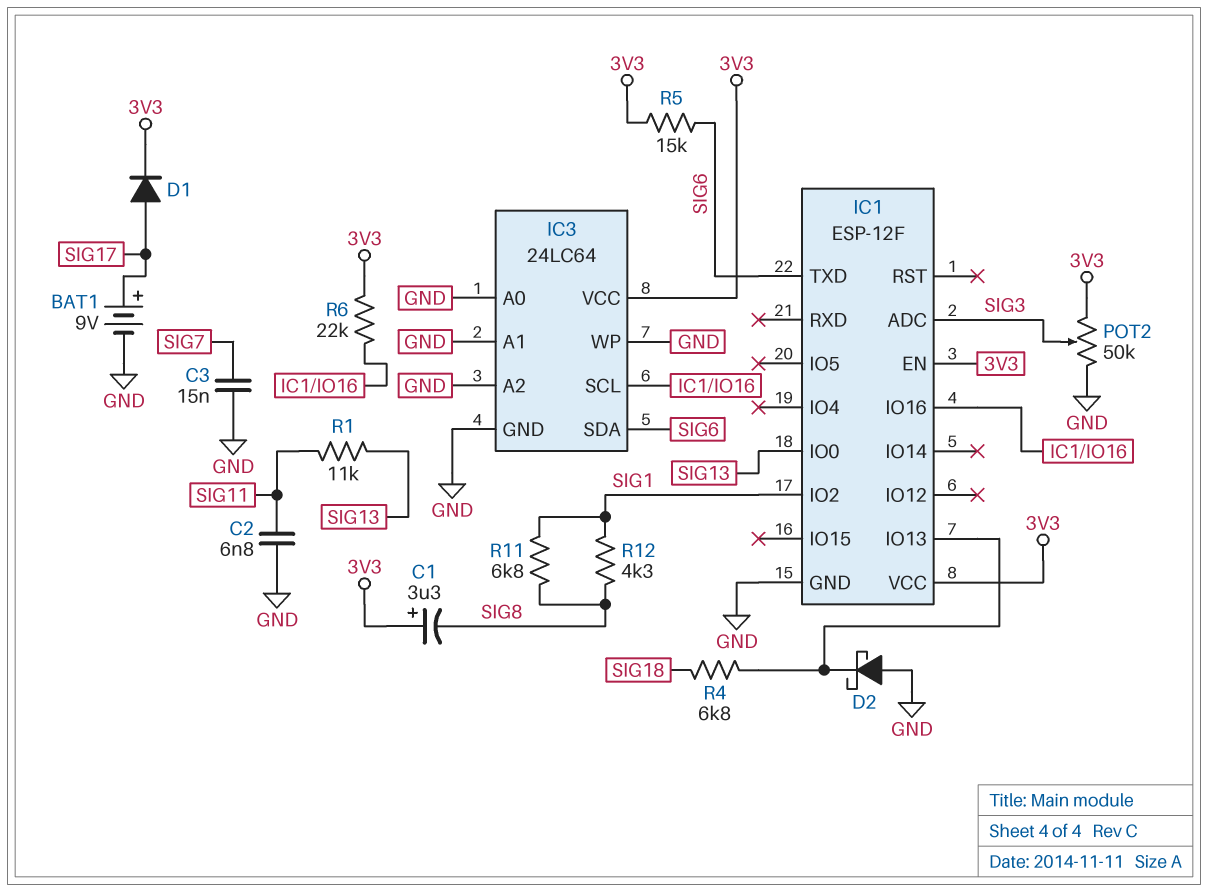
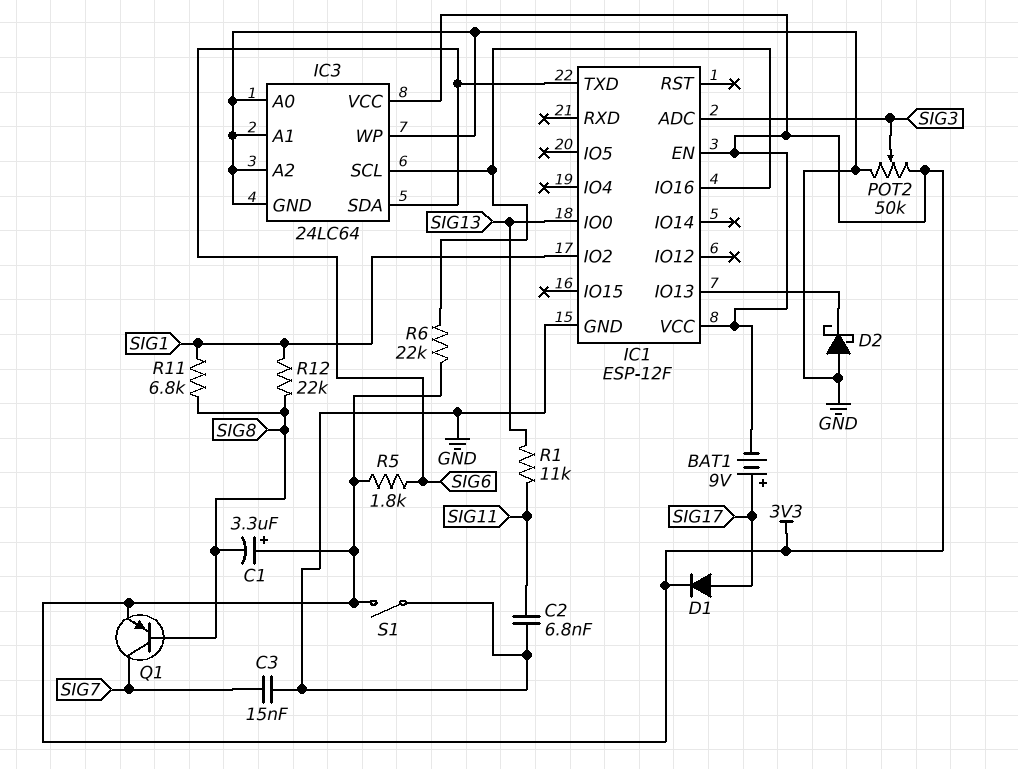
BAT1: 9V (plus SIG17, minus GND) -> 9V (plus SIG17, minus 3V3)
Q1: none -> PNP (B SIG8, C SIG7, E 3V3)
R4: 6.8k (IC1/IO13, SIG18) -> none
R5: 15k (3V3, SIG6) -> 1.8k (3V3, SIG6)
R12: 4.3k (SIG1, SIG8) -> 22k (SIG1, SIG8)
S1: none -> switch (3V3, GND)

